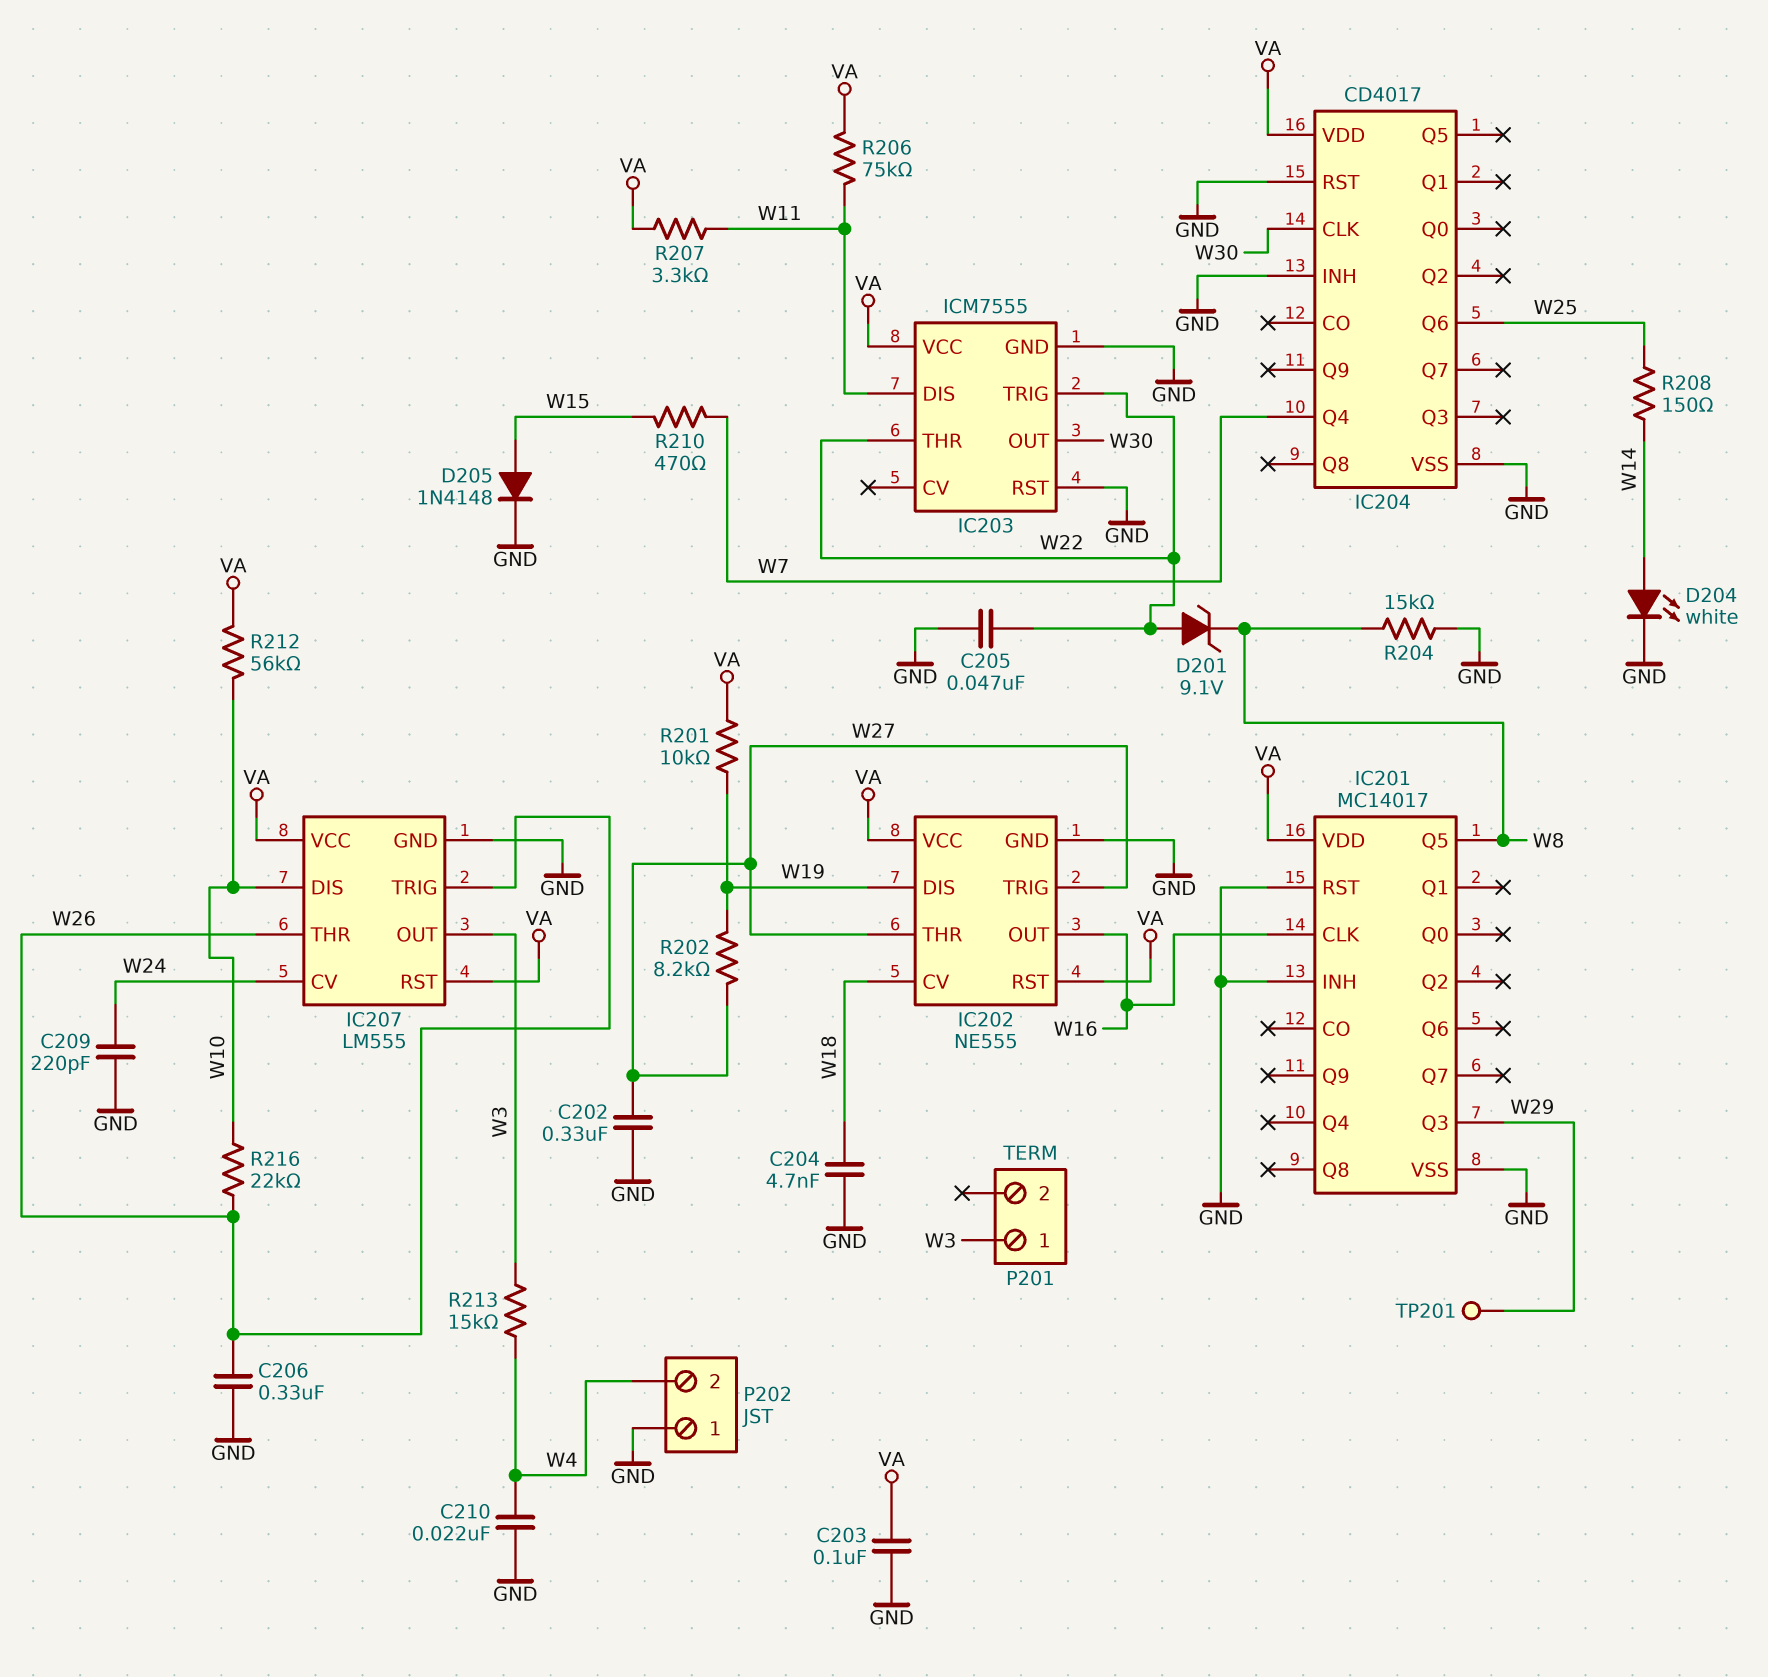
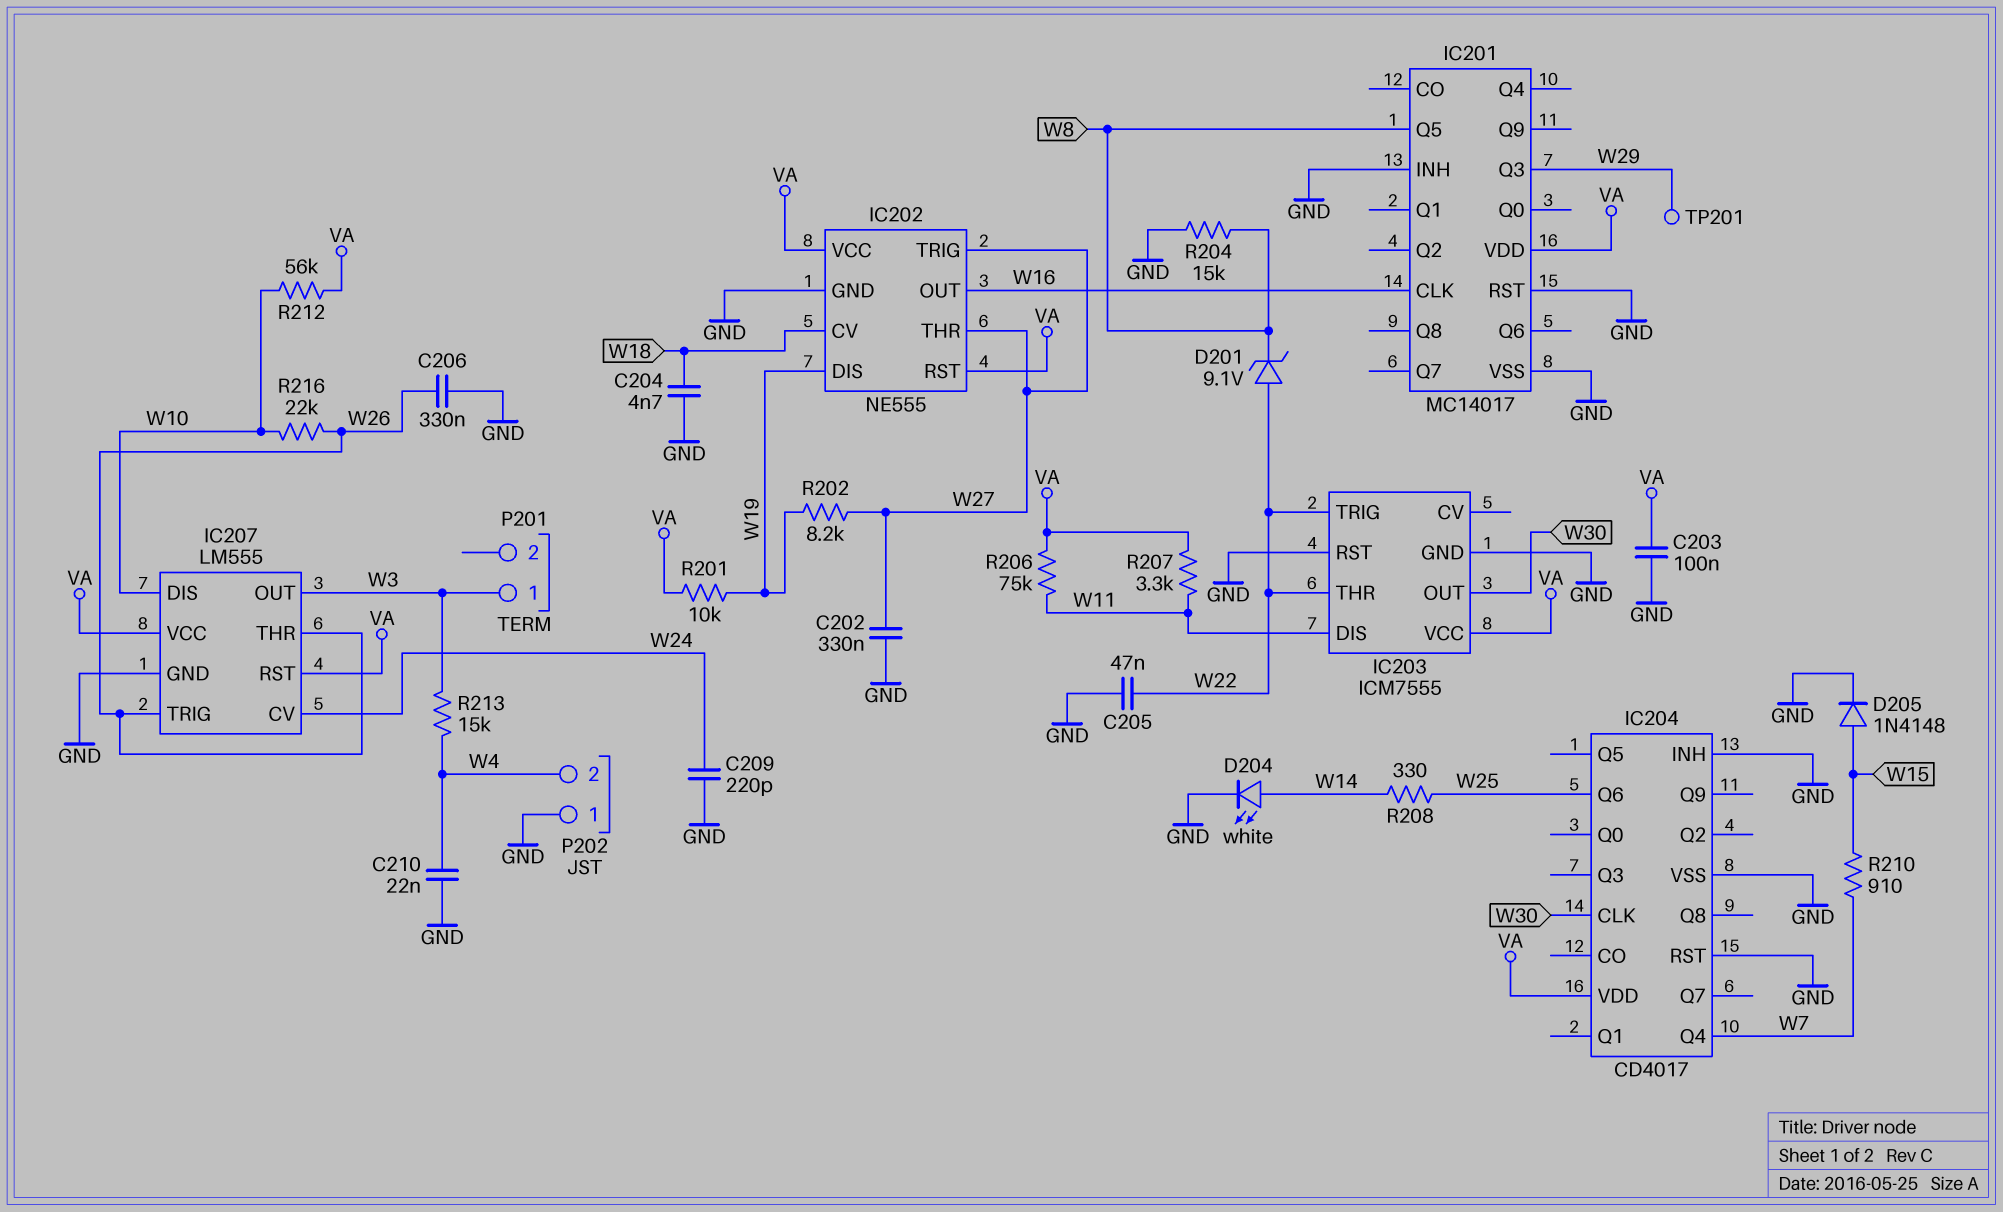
R208: 150 (W14, W25) -> 330 (W14, W25)
R210: 470 (W7, W15) -> 910 (W7, W15)

